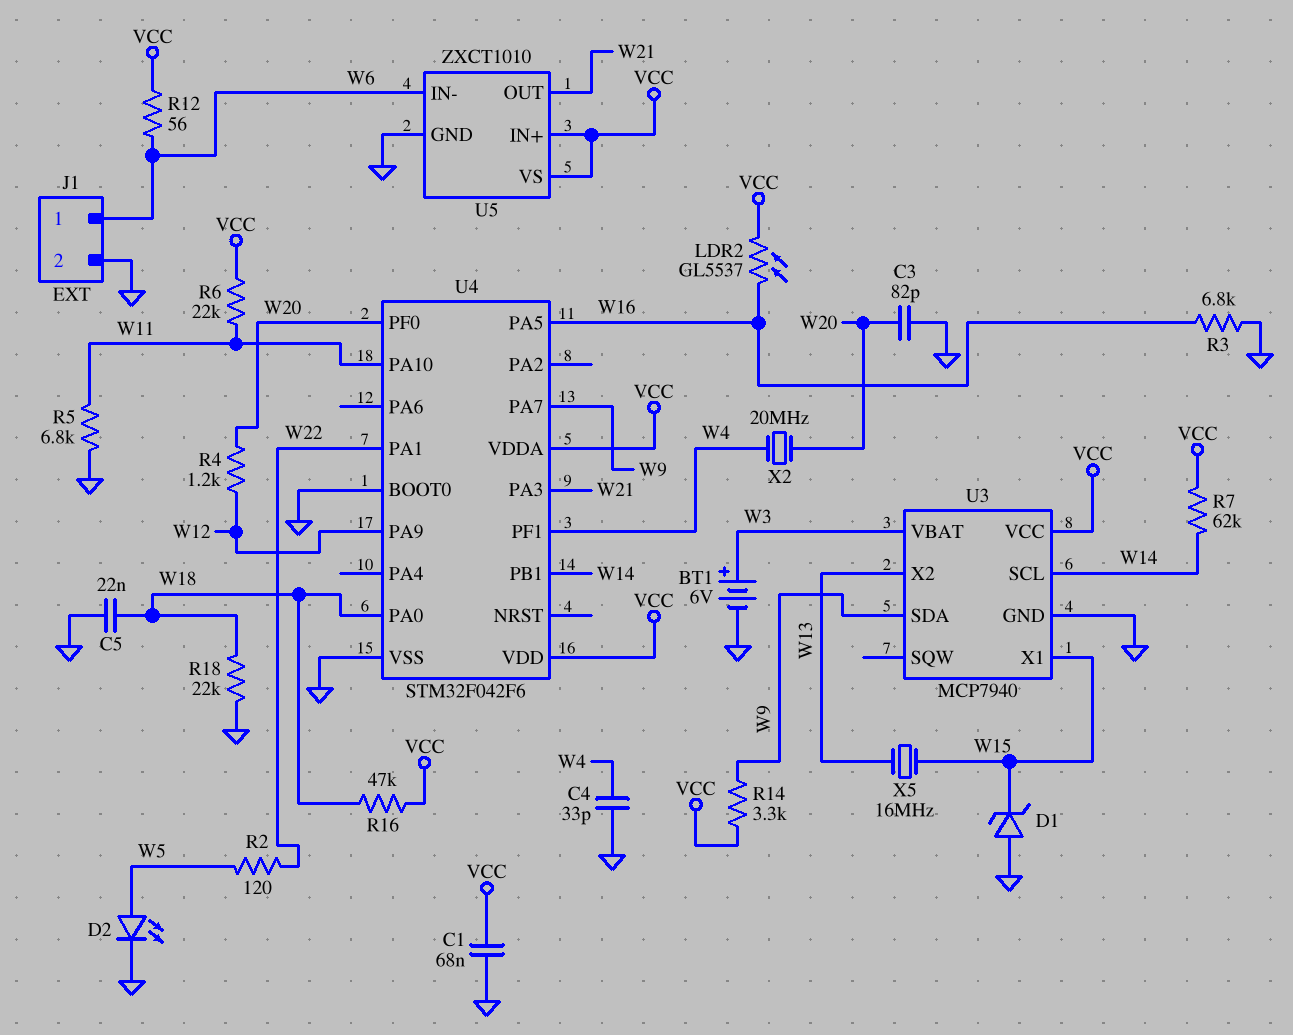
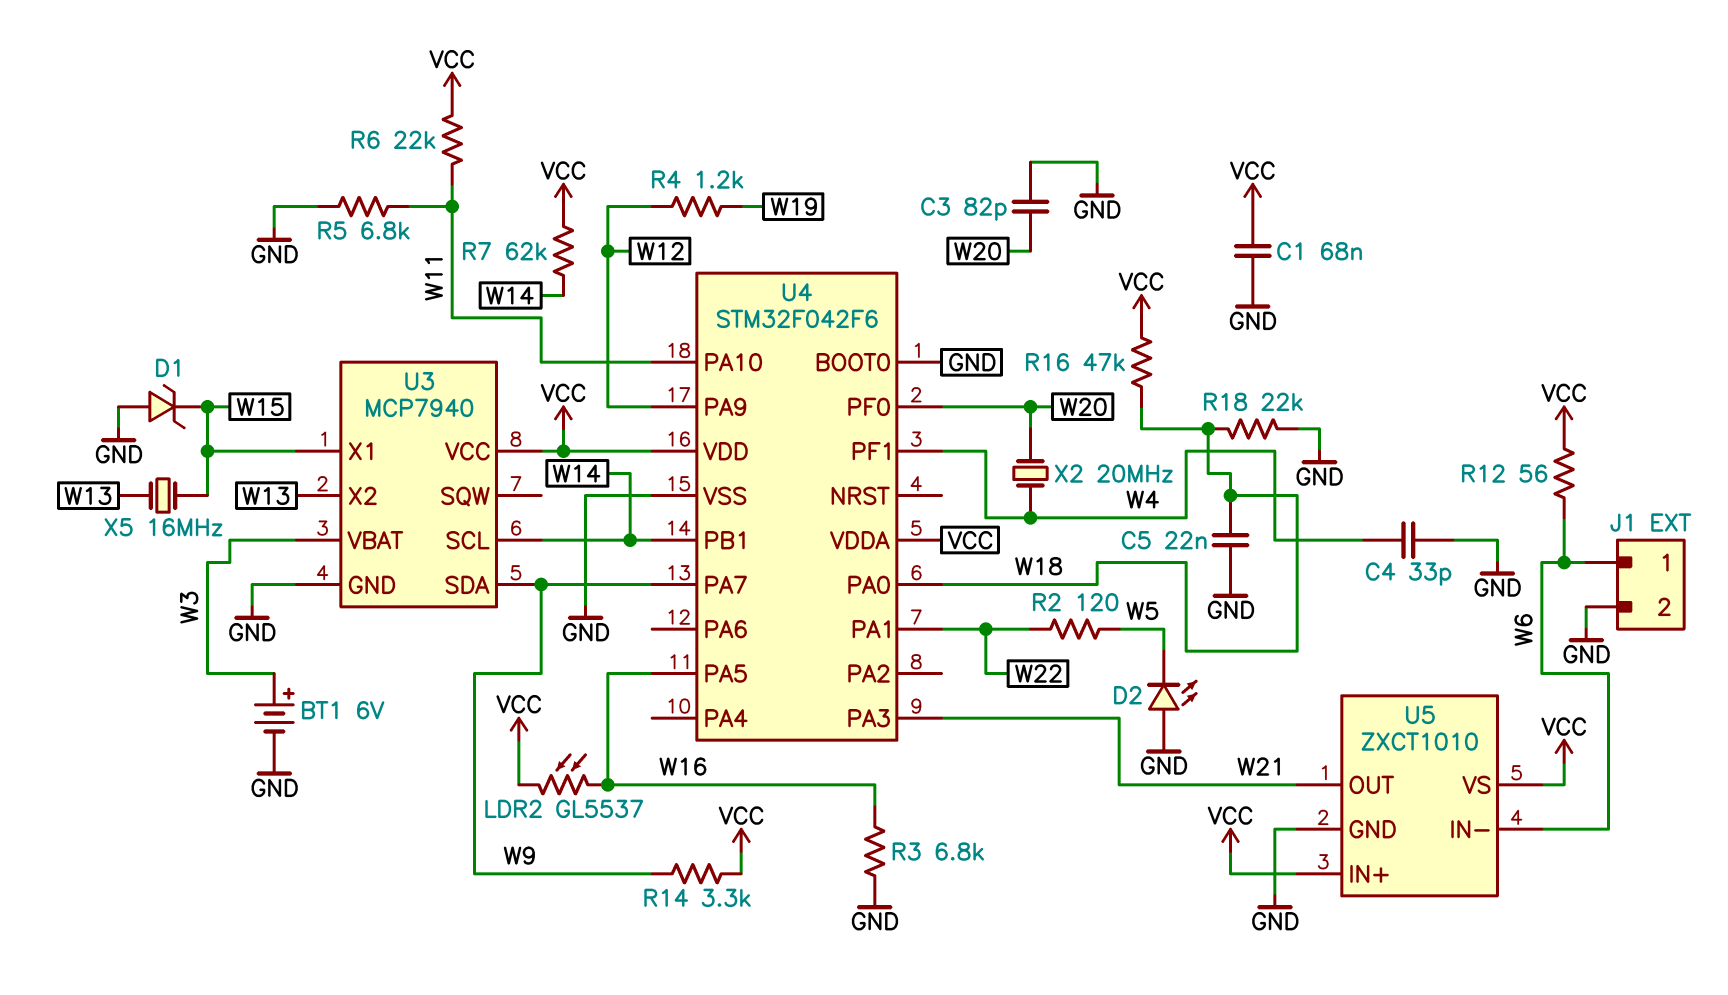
D2: LED (A W5, K GND) -> LED (A GND, K W5)
R4: 1.2k (W12, W20) -> 1.2k (W12, W19)

